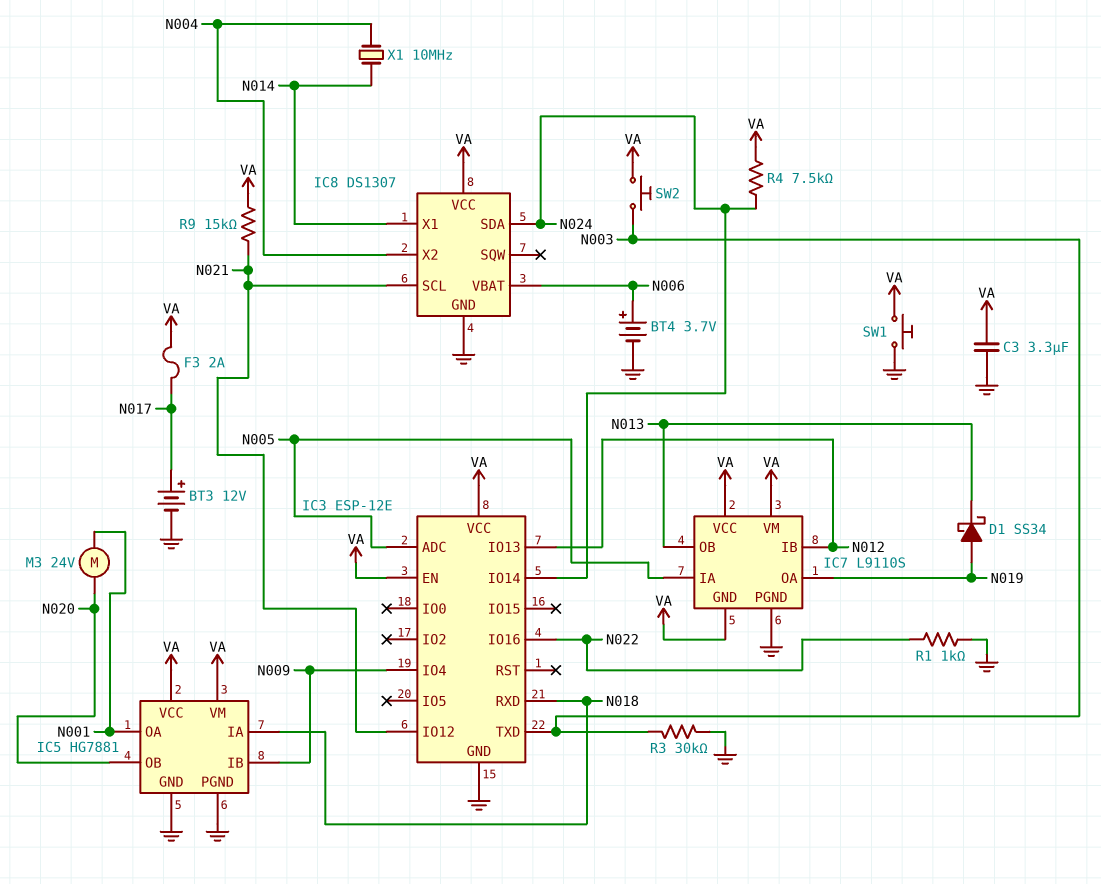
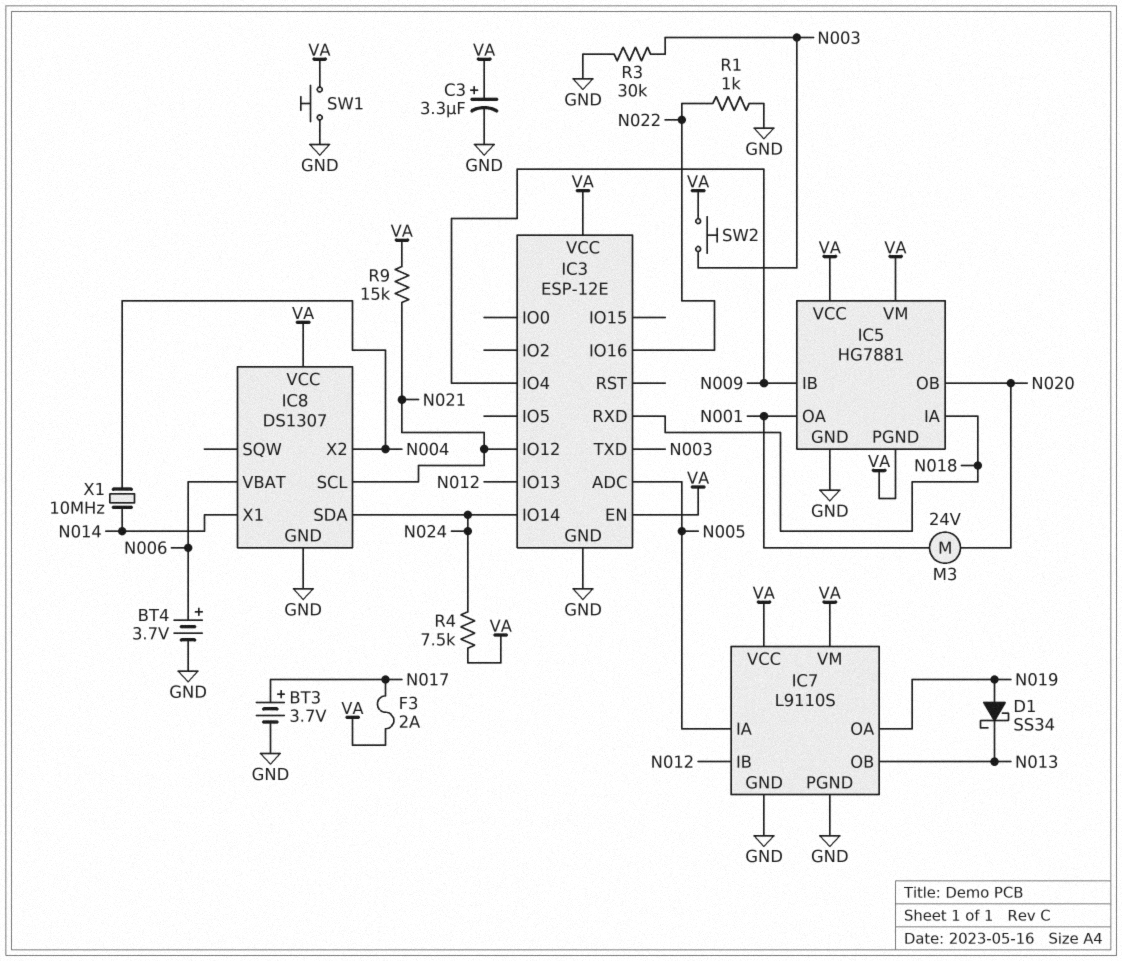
BT3: 12V (plus N017, minus GND) -> 3.7V (plus N017, minus GND)
C3: 3.3uF (GND, VA) -> 3.3uF (plus VA, minus GND)
IC5 pin PGND: GND -> VA
IC7 pin GND: VA -> GND

